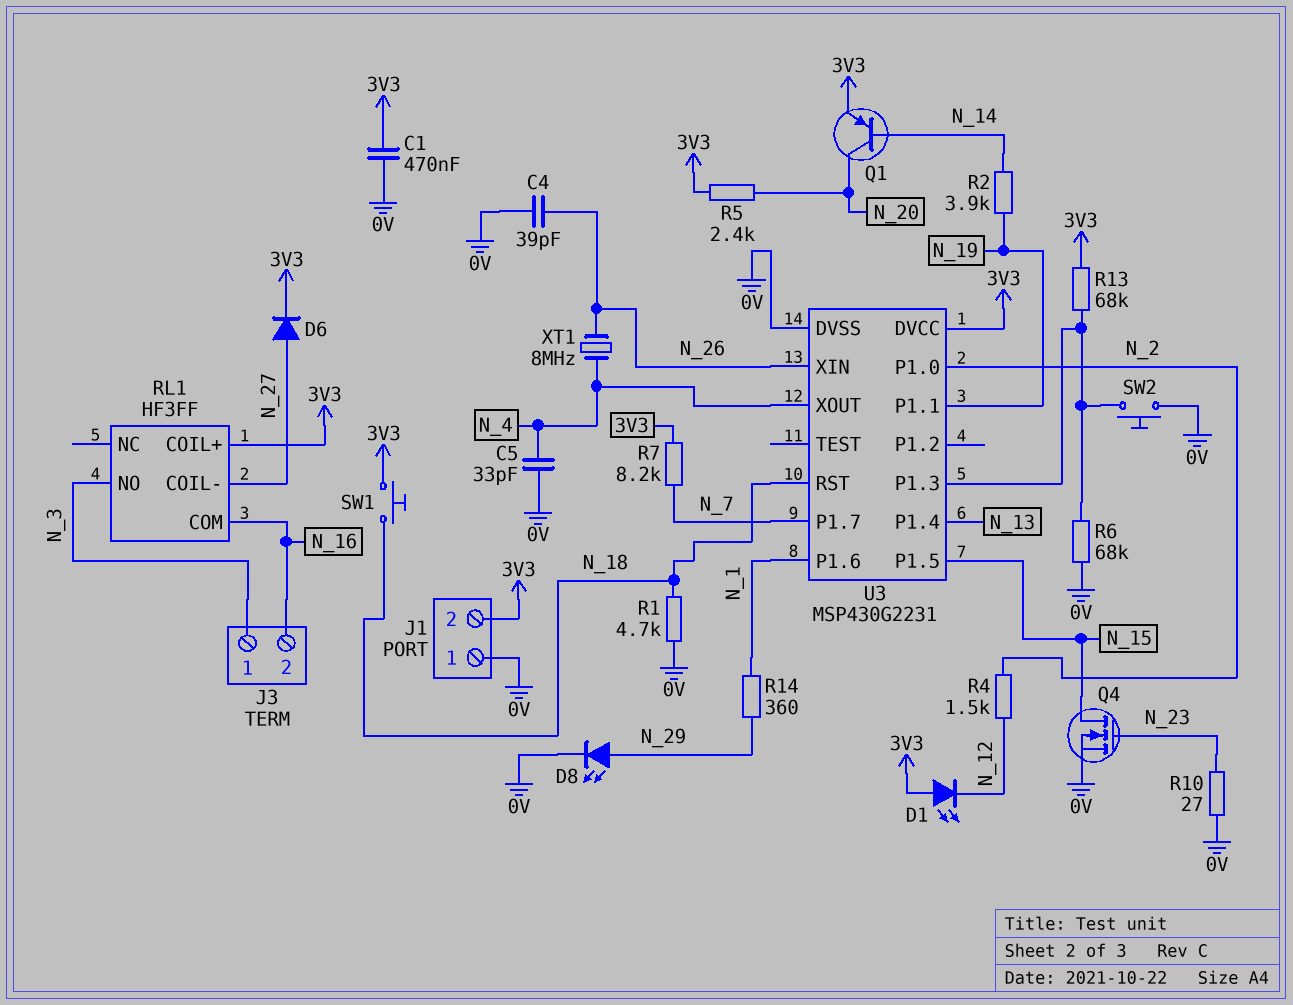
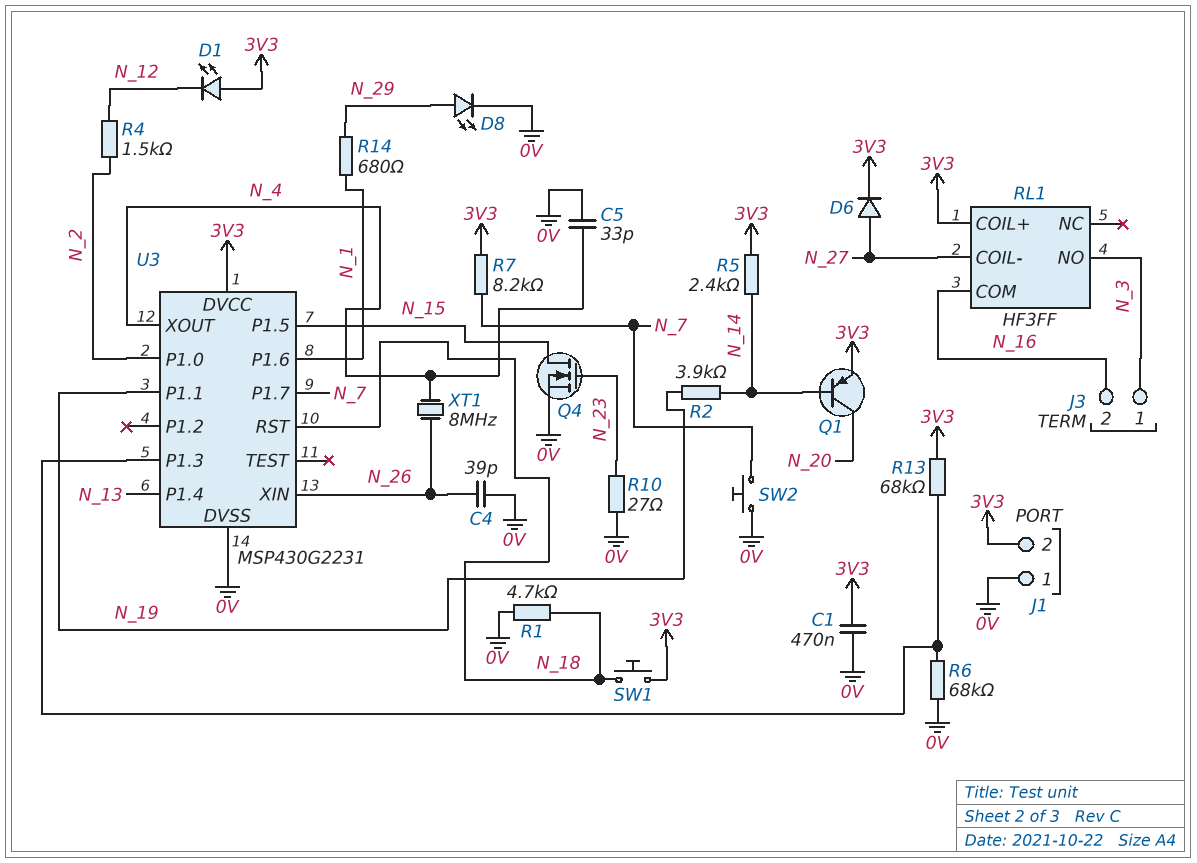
R5: 2.4k (3V3, N_20) -> 2.4k (3V3, N_14)
R14: 360 (N_1, N_29) -> 680 (N_1, N_29)
SW2: button (0V, U3/P1.3) -> button (0V, N_7)

